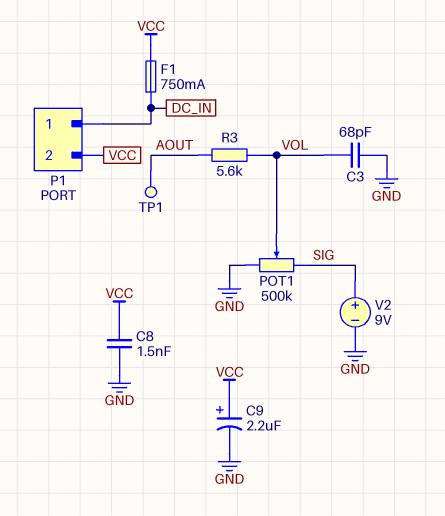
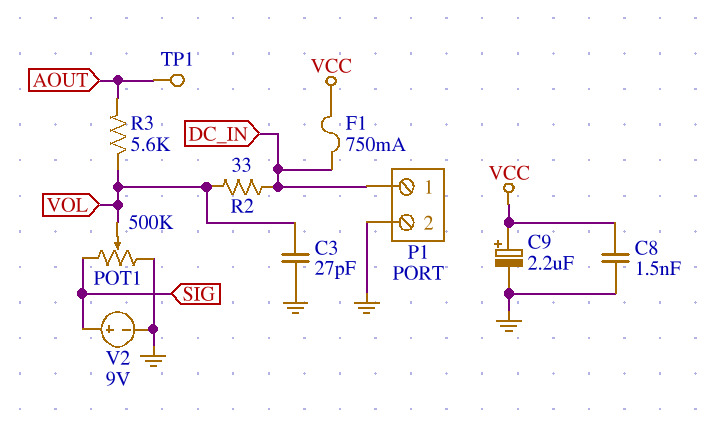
C3: 68pF (GND, VOL) -> 27pF (GND, VOL)
P1 pin 2: VCC -> GND
R2: none -> 33 (DC_IN, VOL)

